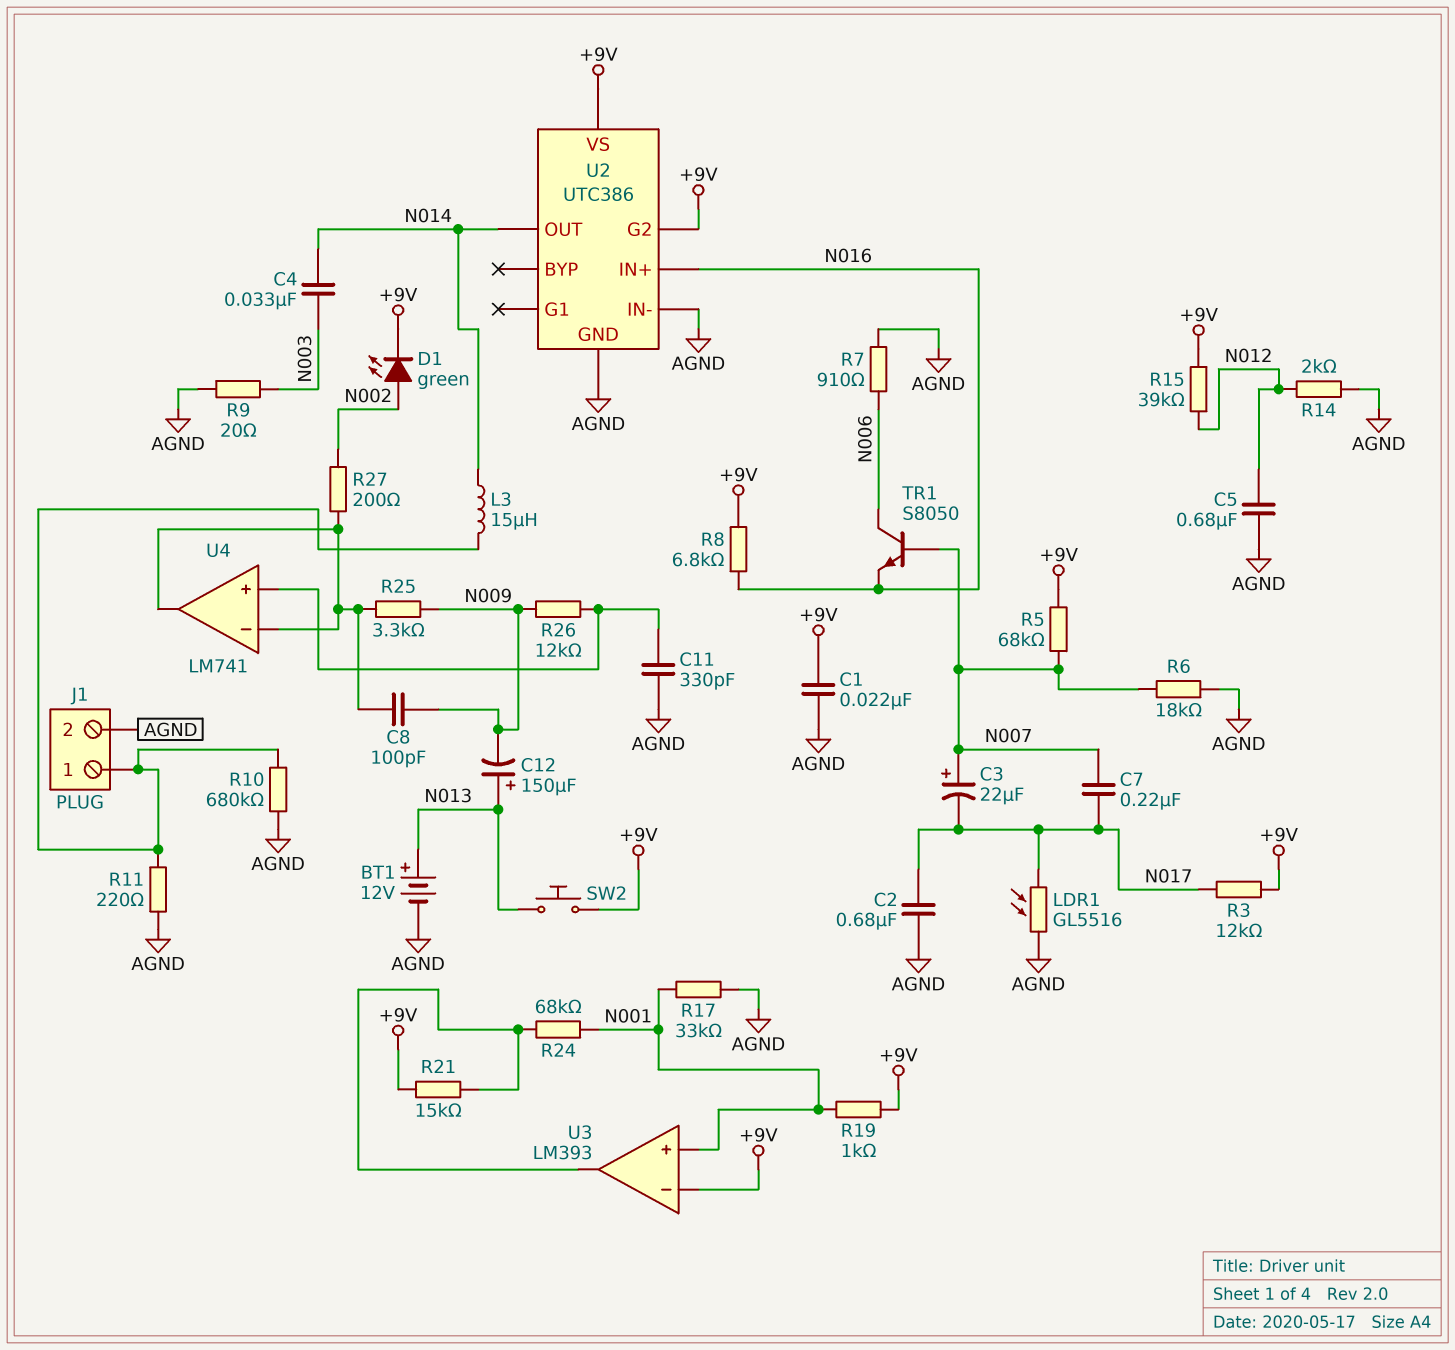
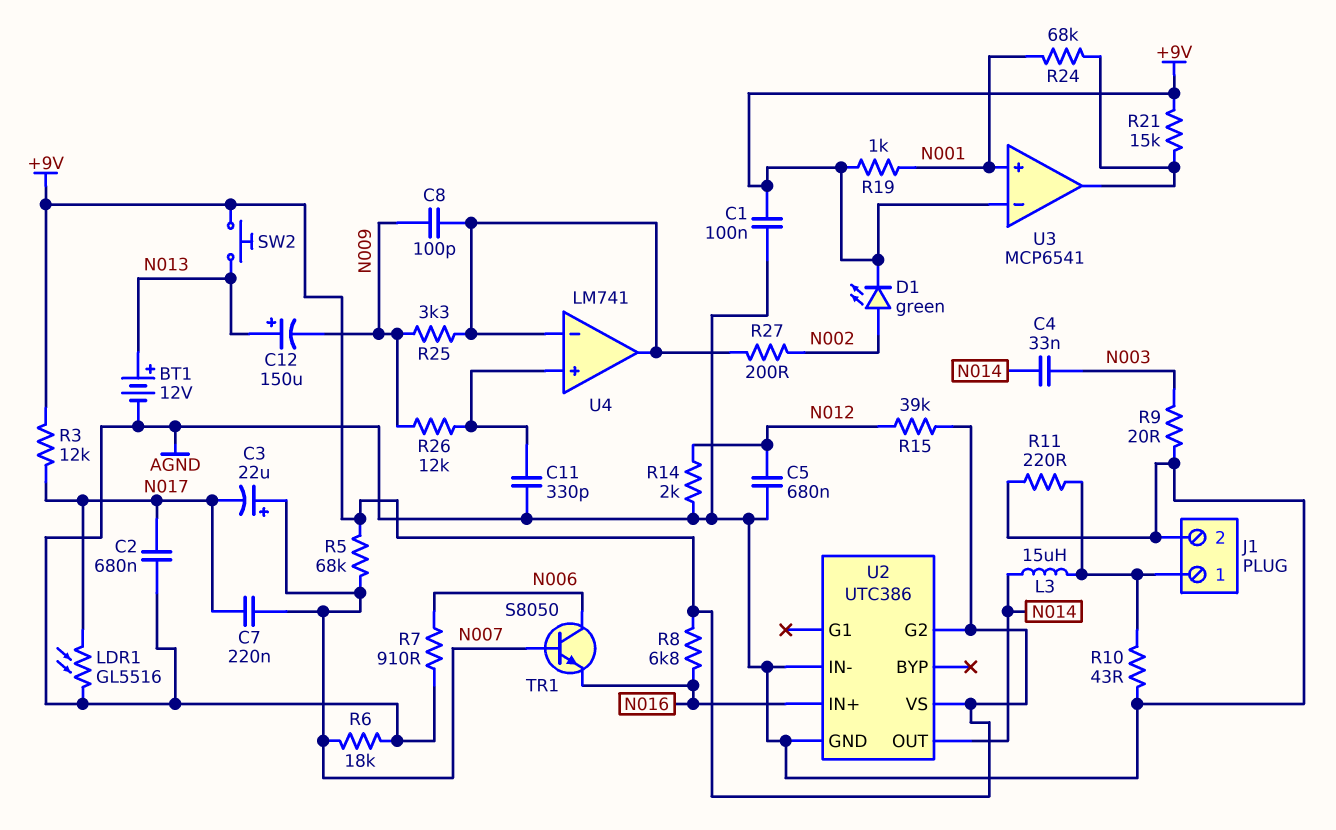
C1: 22nF (+9V, AGND) -> 100nF (+9V, AGND)
R10: 680k (AGND, J1/1) -> 43 (AGND, J1/1)
R17: 33k (AGND, N001) -> none
U3: LM393 -> MCP6541

